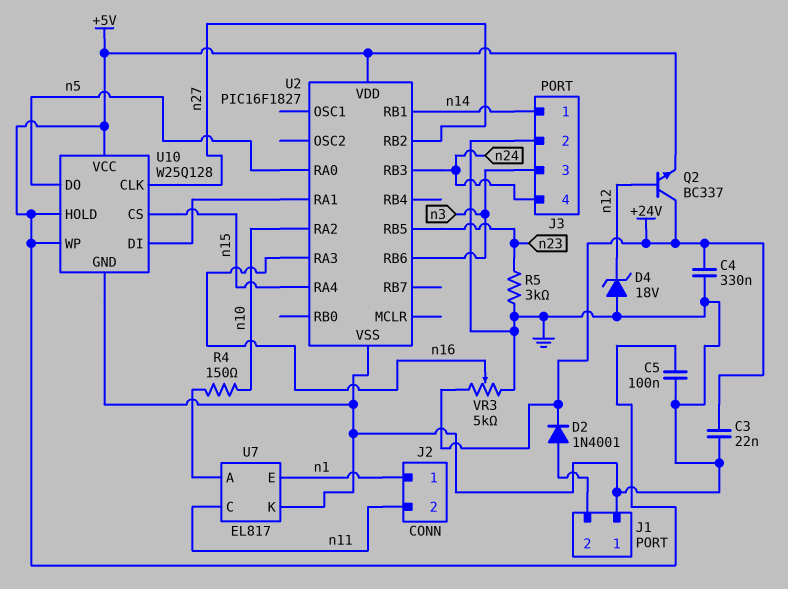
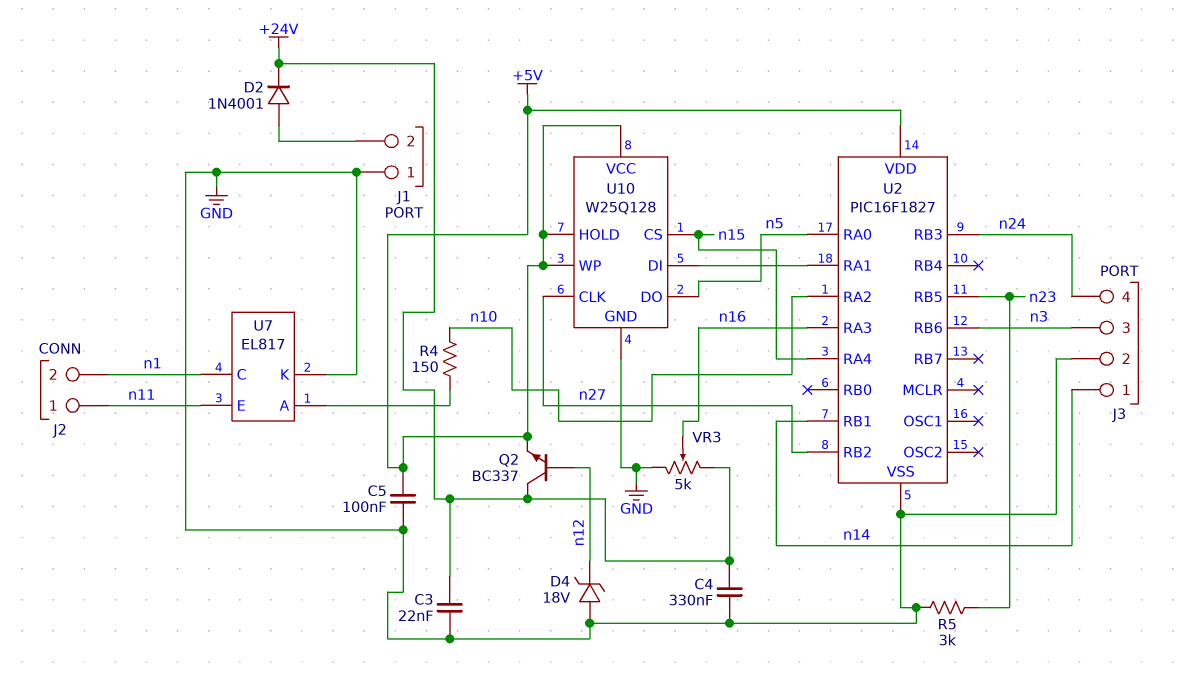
J2 pin 1: n1 -> n11
J2 pin 2: n11 -> n1
U7 pin C: n11 -> n1
U7 pin E: n1 -> n11

